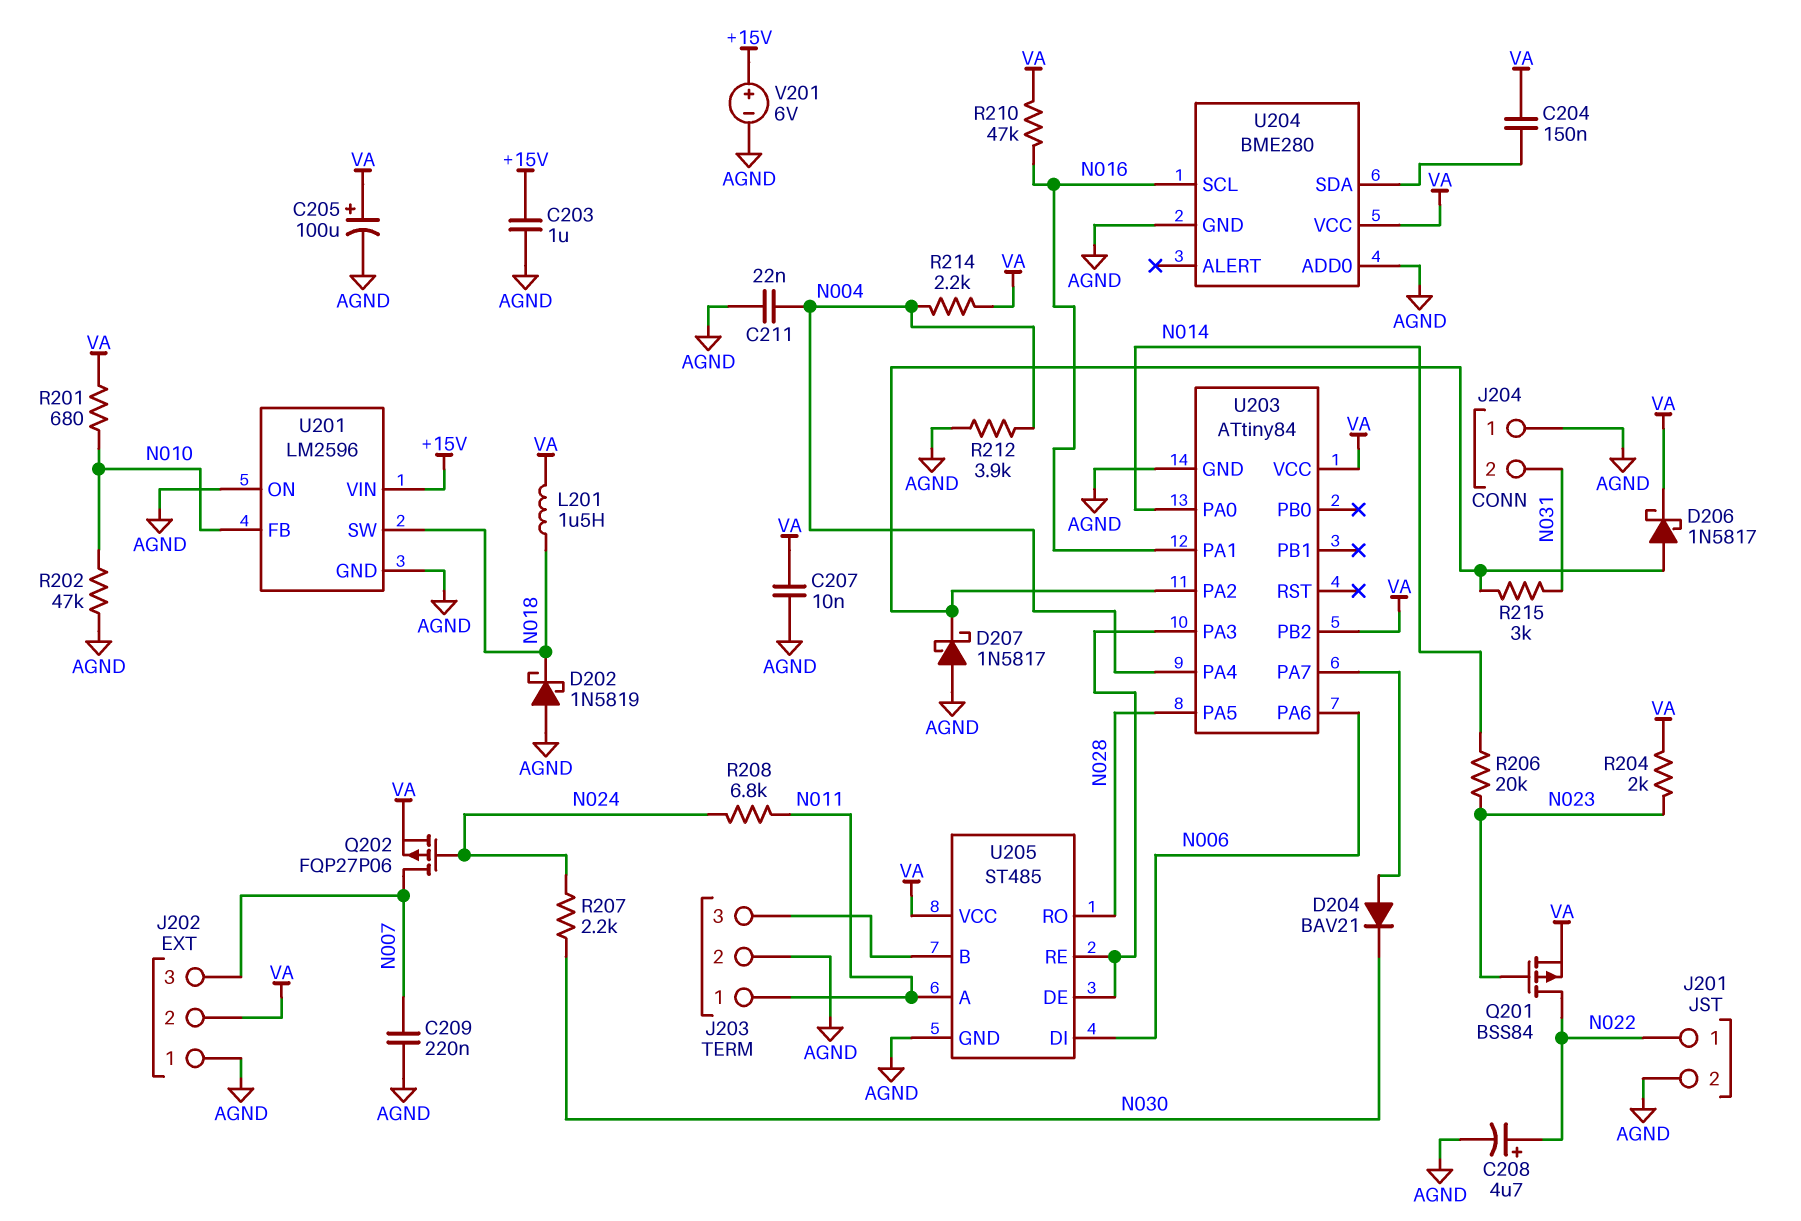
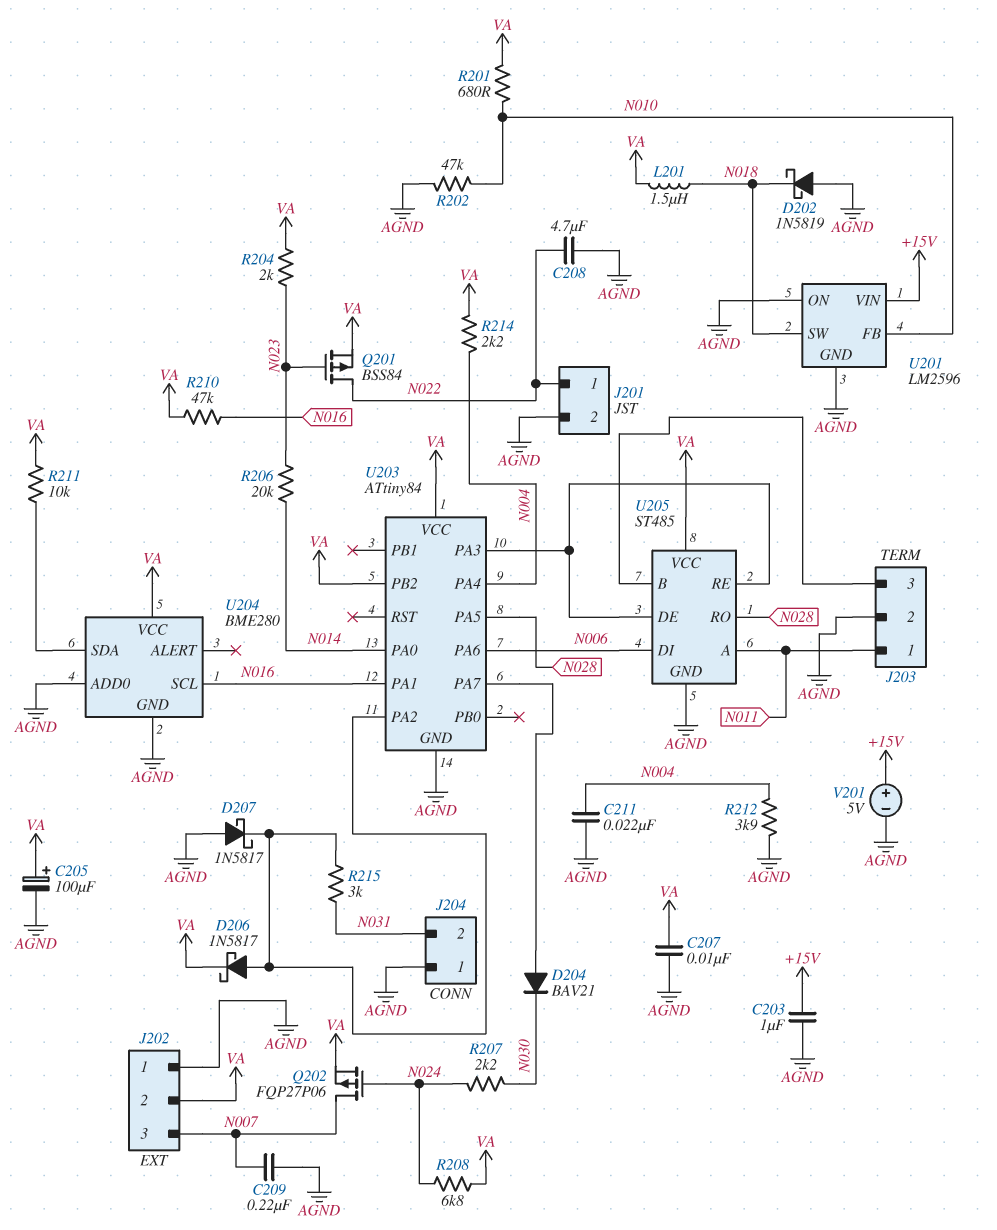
C204: 150nF (U204/SDA, VA) -> none
C208: 4.7uF (plus N022, minus AGND) -> 4.7uF (AGND, N022)
R208: 6.8k (N011, N024) -> 6.8k (N024, VA)
R211: none -> 10k (U204/SDA, VA)
V201: 6V (plus +15V, minus AGND) -> 5V (plus +15V, minus AGND)

